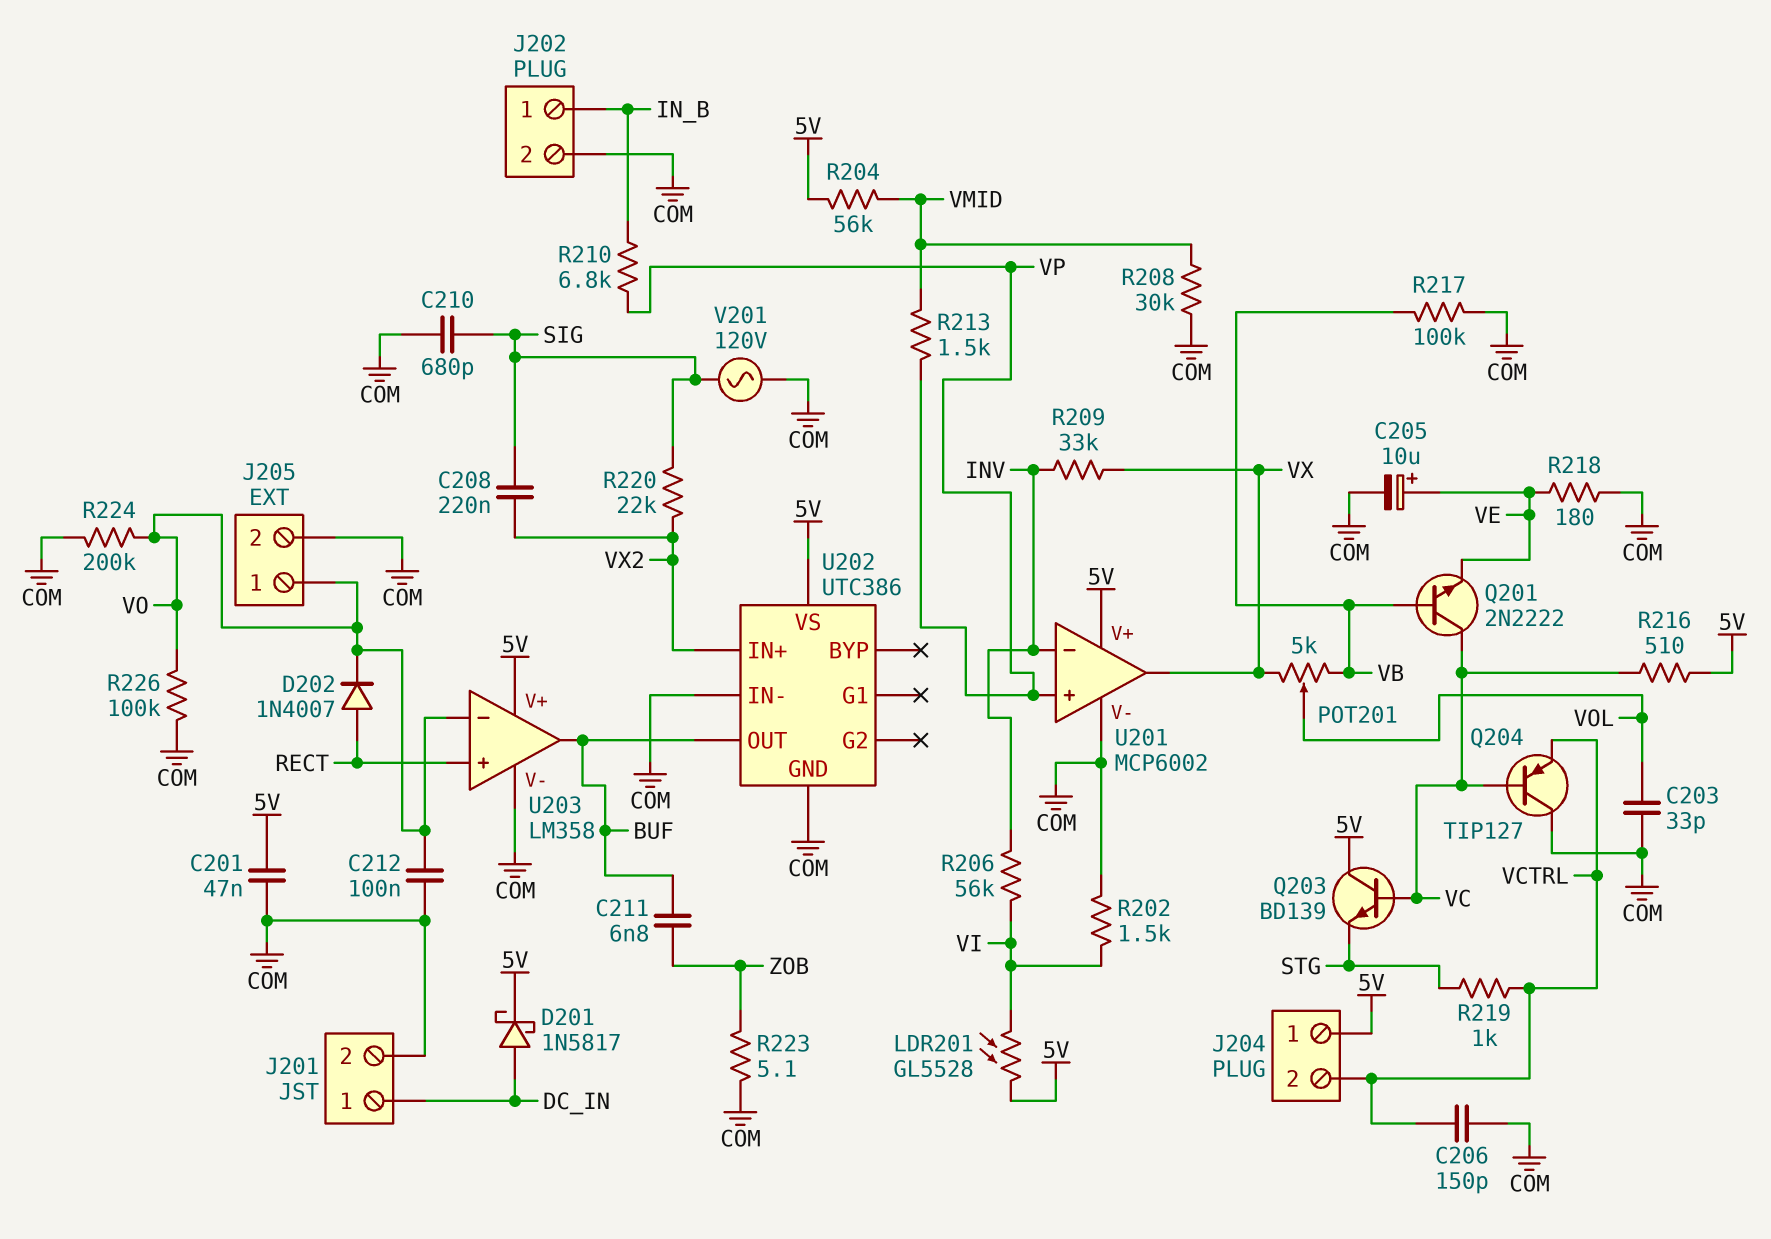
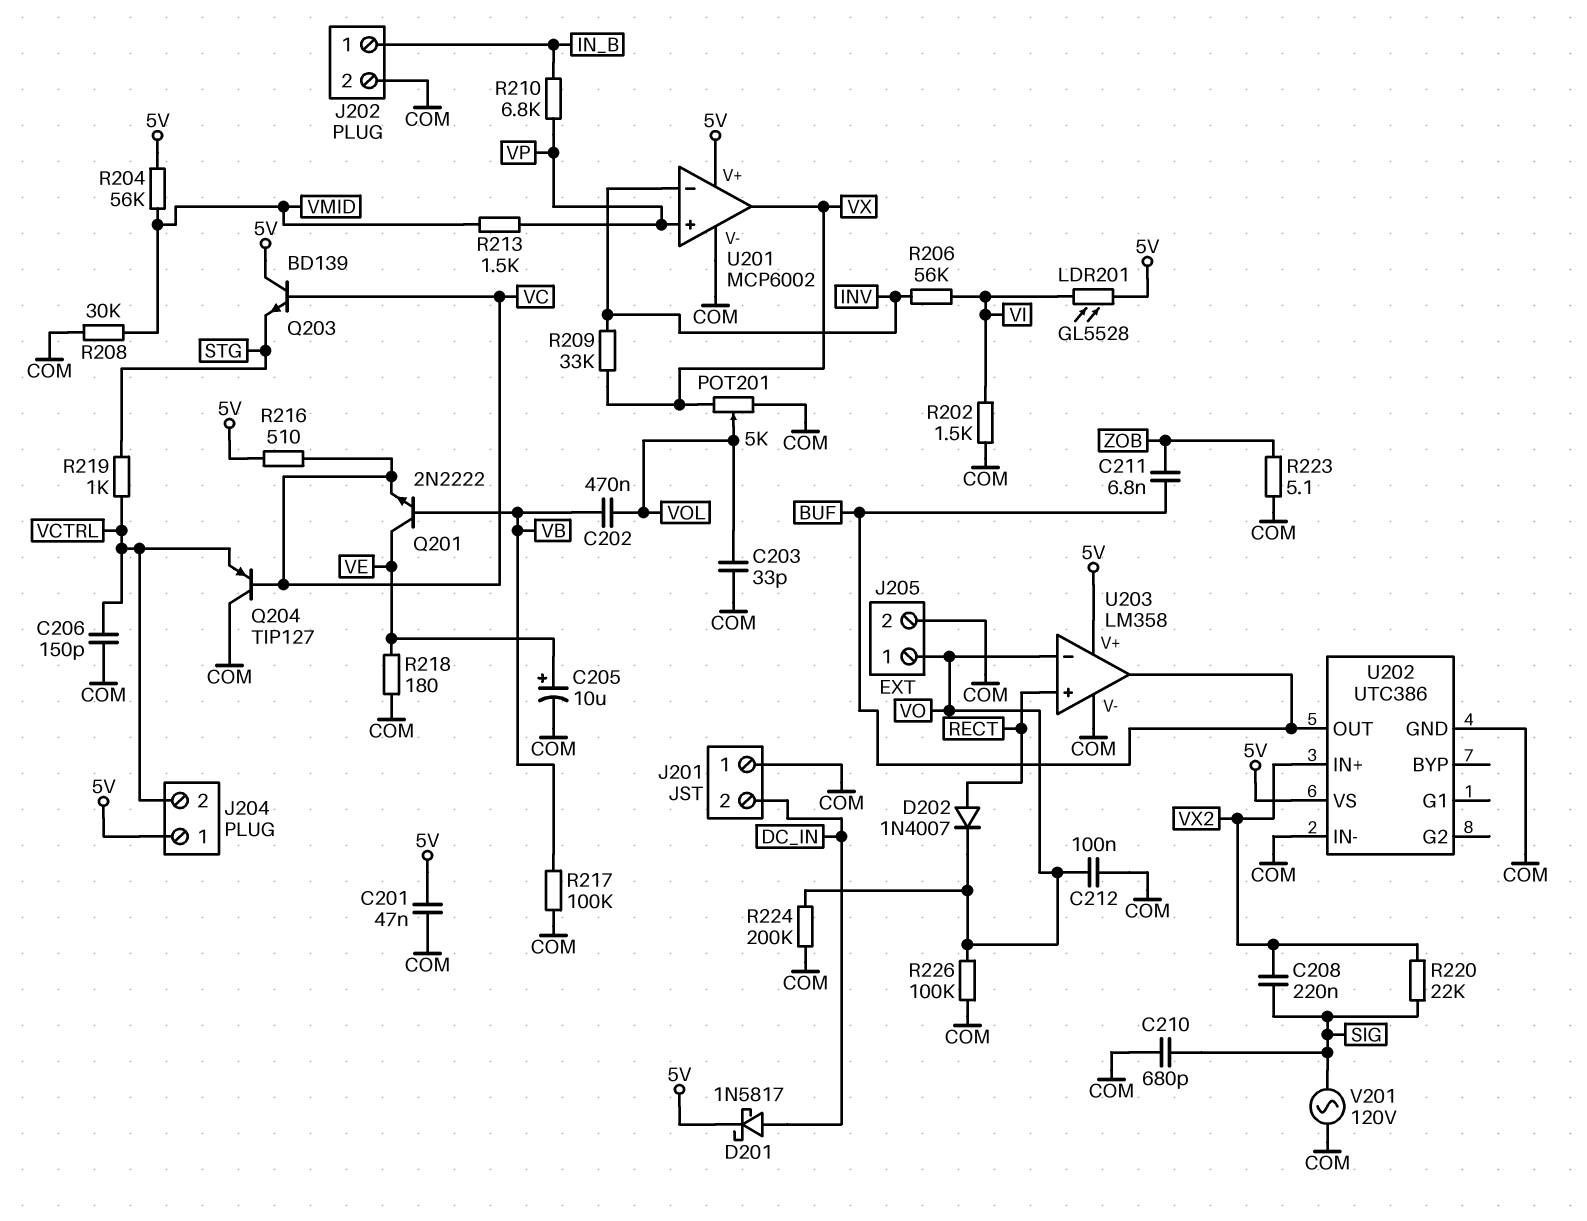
C202: none -> 470nF (VB, VOL)
J201 pin 1: DC_IN -> COM
J201 pin 2: COM -> DC_IN
POT201: 5k (VB, VX, wiper VOL) -> 5k (COM, VX, wiper VOL)
Q201: NPN 2N2222 (B VB, C VC, E VE) -> NPN 2N2222 (B VB, C VE, E VC)

